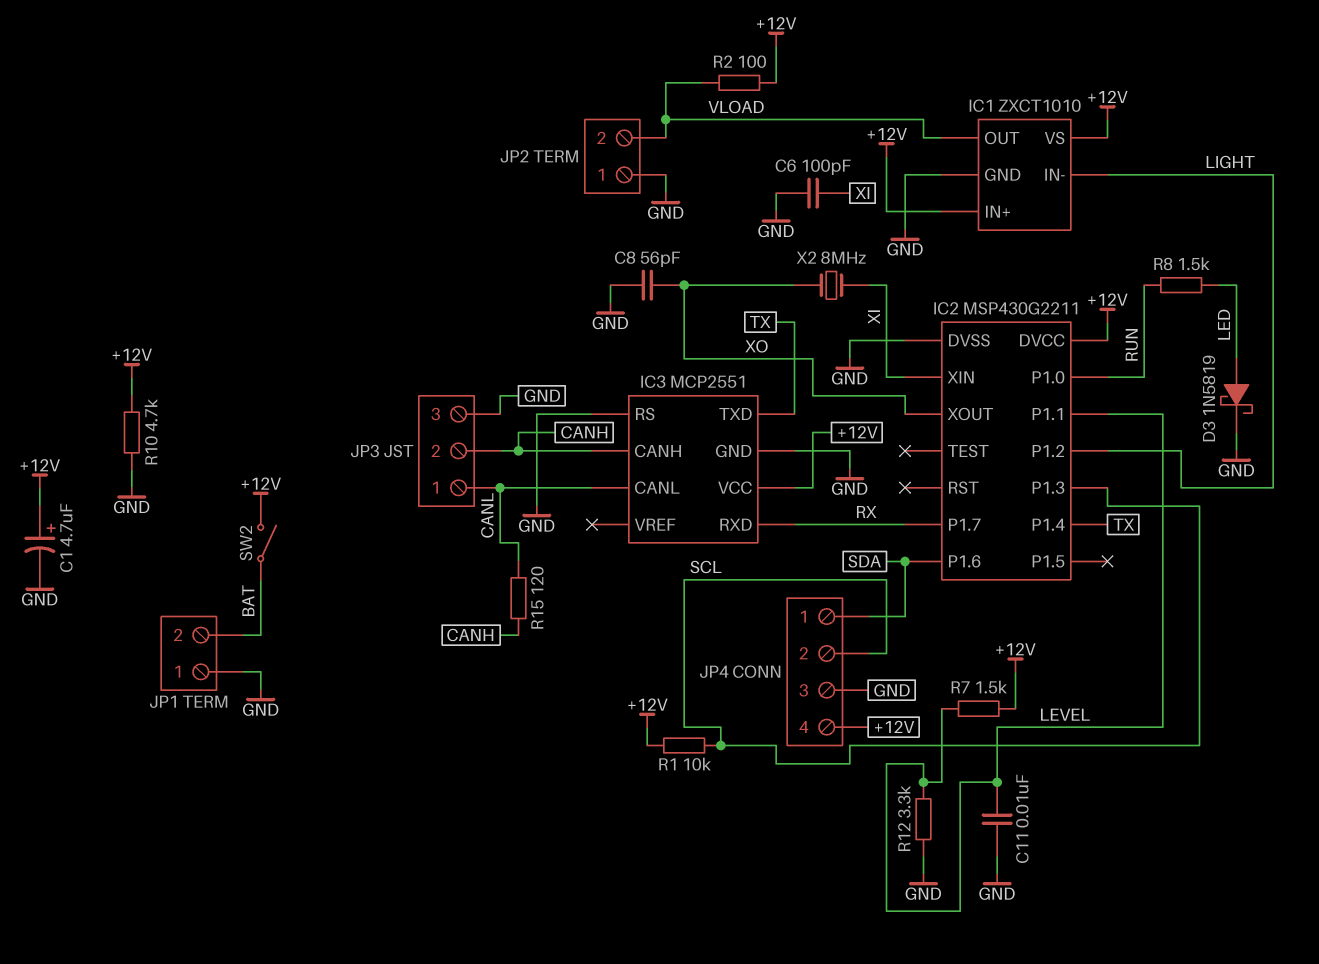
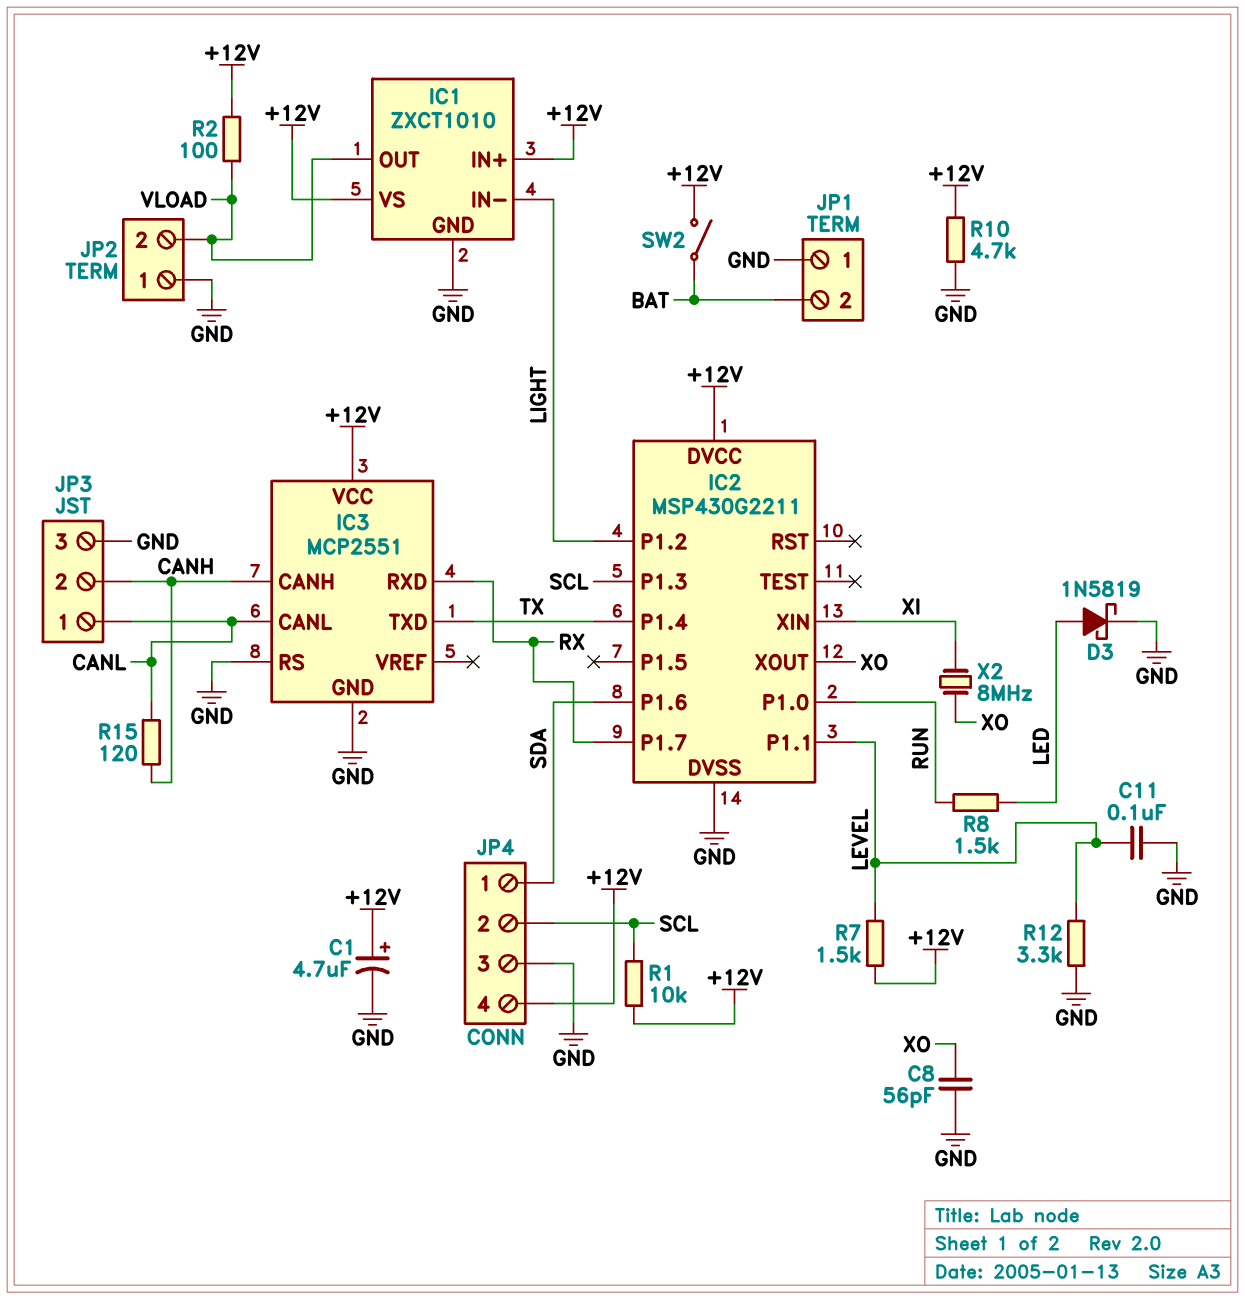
C6: 100pF (GND, XI) -> none
C11: 10nF (GND, LEVEL) -> 100nF (GND, LEVEL)

